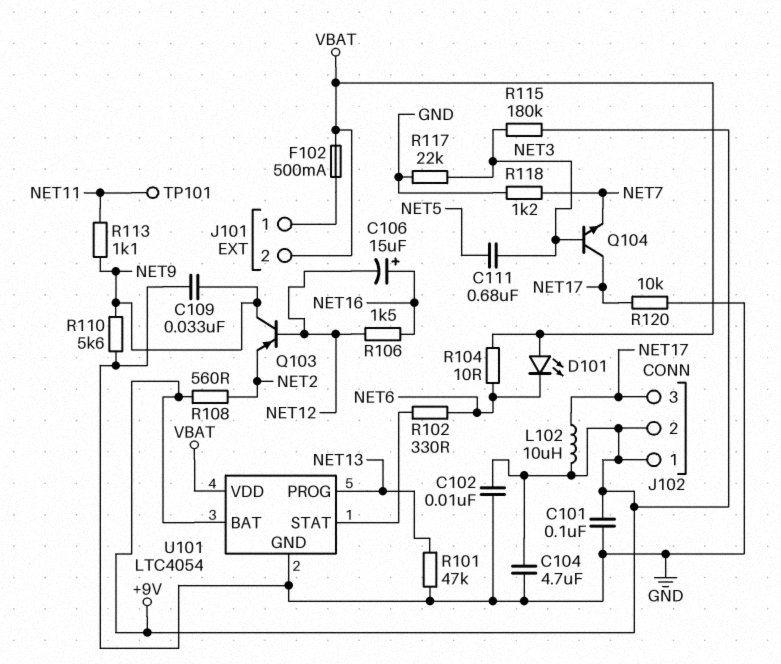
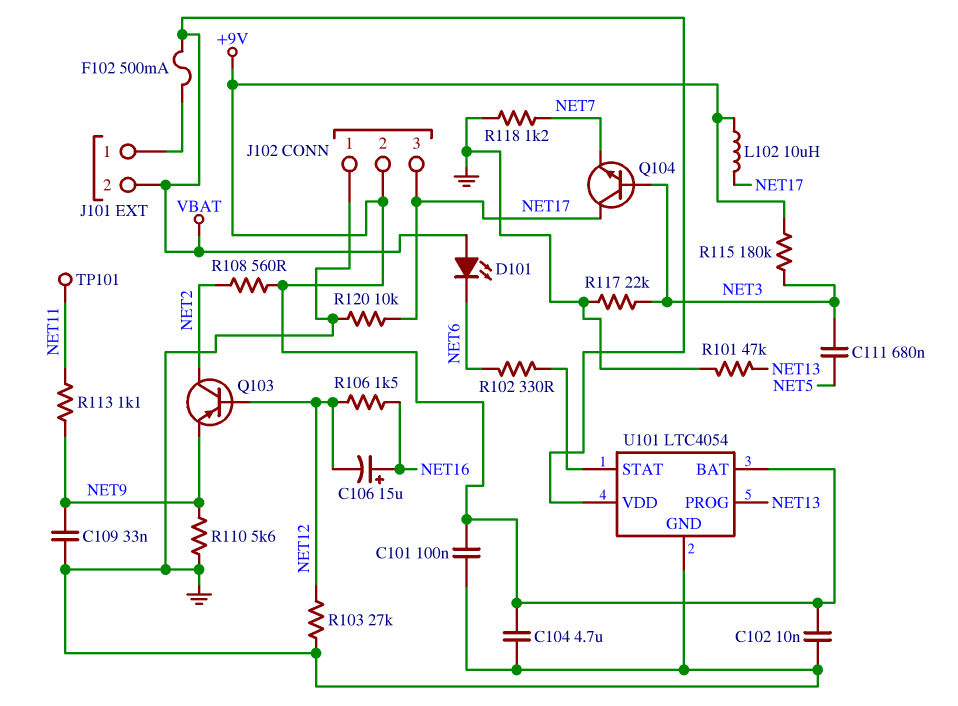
J102 pin 1: +9V -> GND
Q103: PNP (B NET12, C NET9, E NET2) -> PNP (B NET12, C NET2, E NET9)
R103: none -> 27k (GND, NET12)
R104: 10 (NET6, VBAT) -> none

